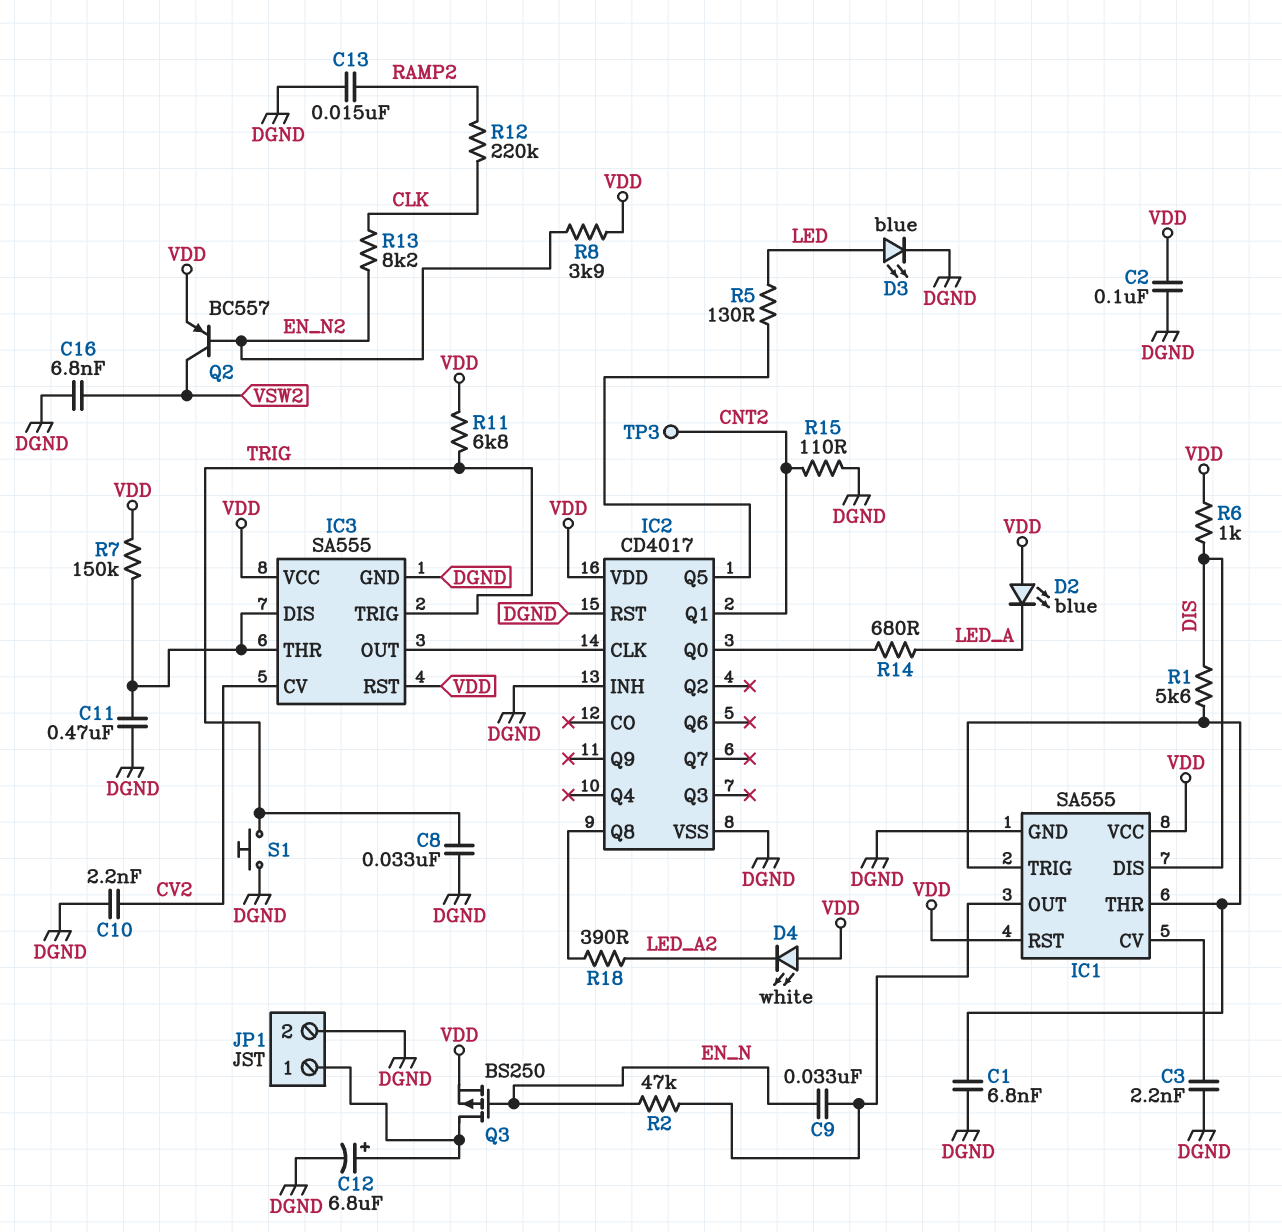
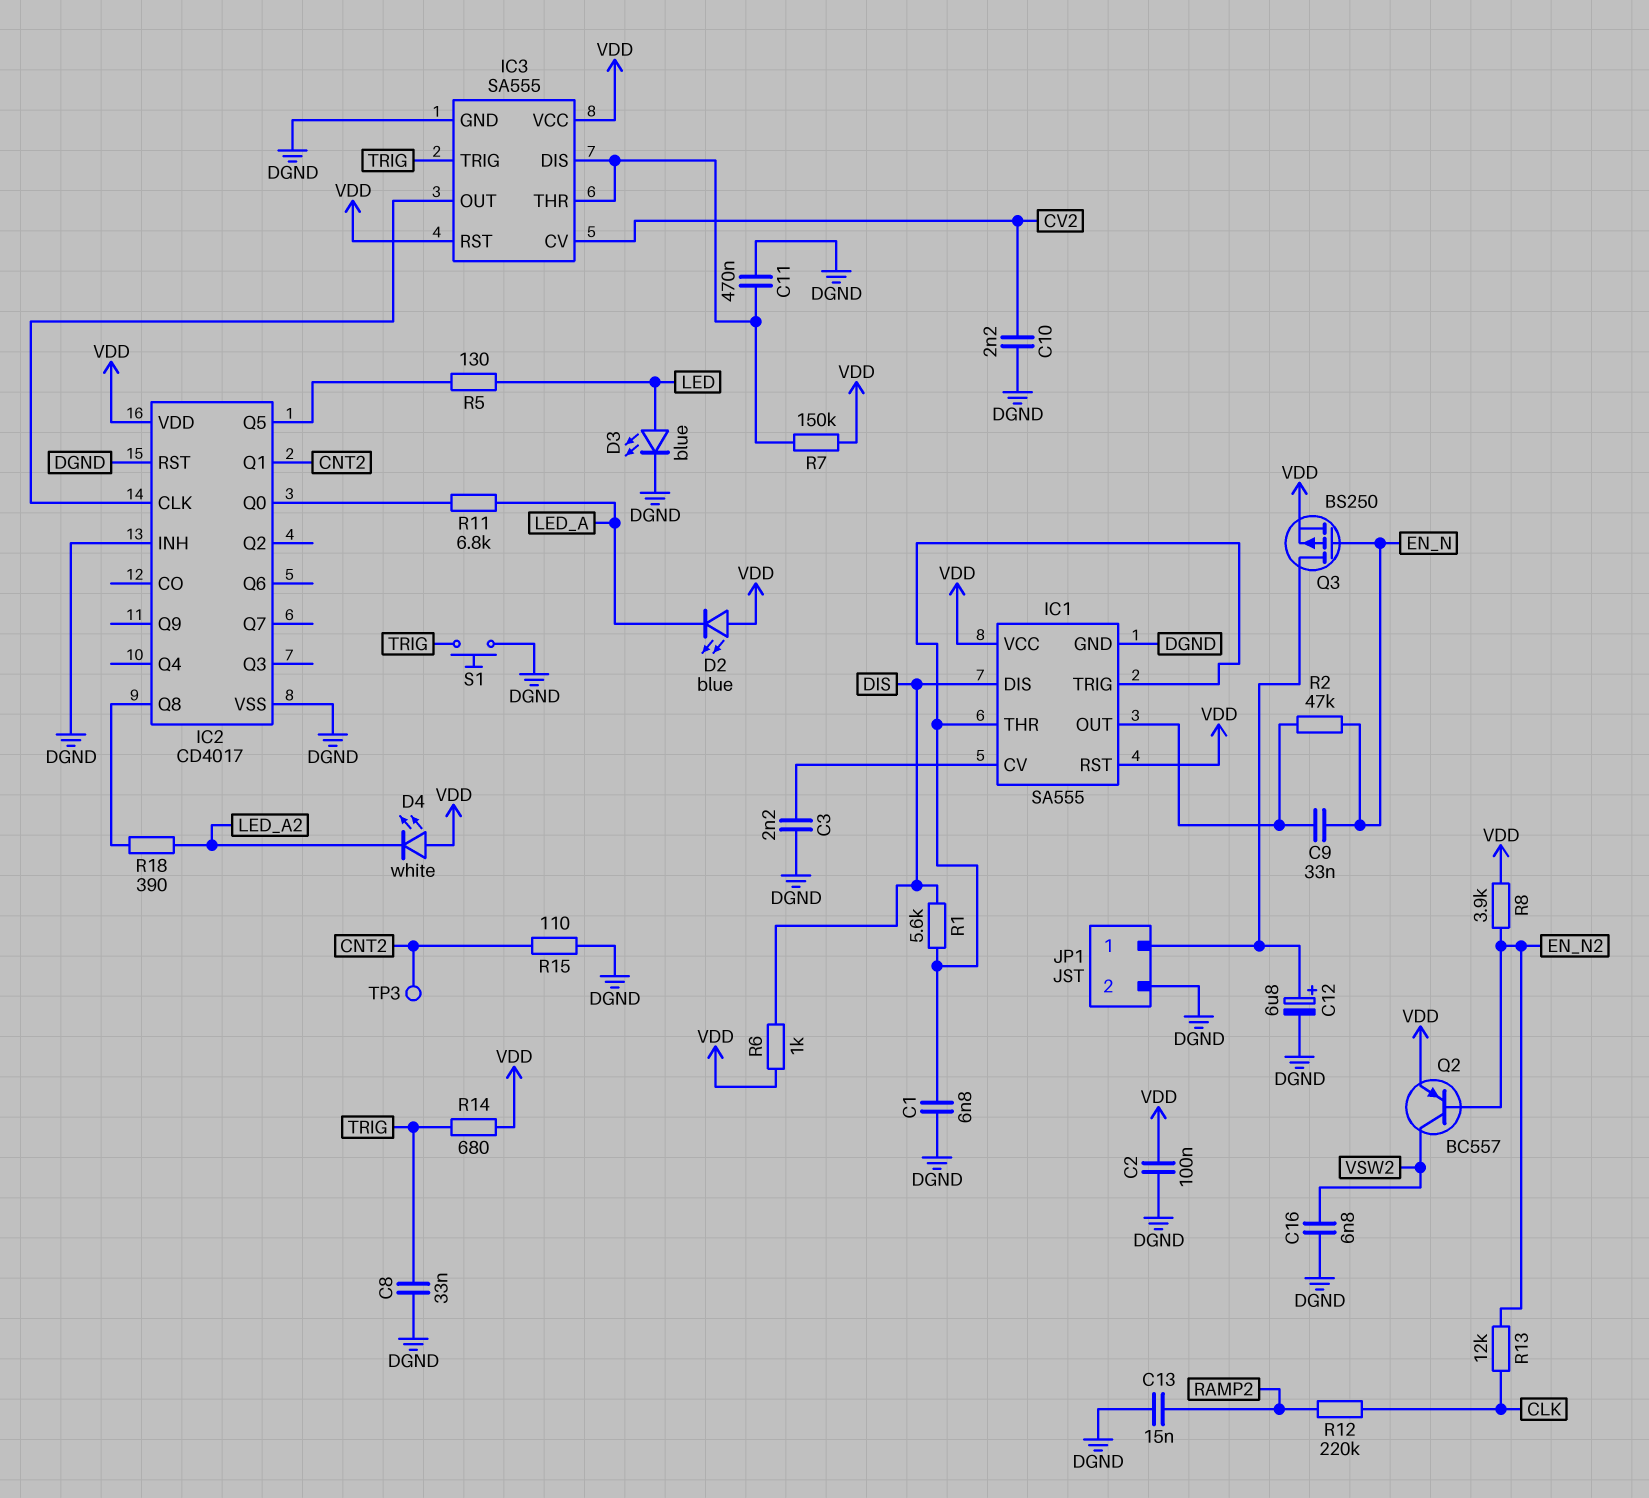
R11: 6.8k (TRIG, VDD) -> 6.8k (IC2/Q0, LED_A)
R13: 8.2k (CLK, EN_N2) -> 12k (CLK, EN_N2)
R14: 680 (IC2/Q0, LED_A) -> 680 (TRIG, VDD)

